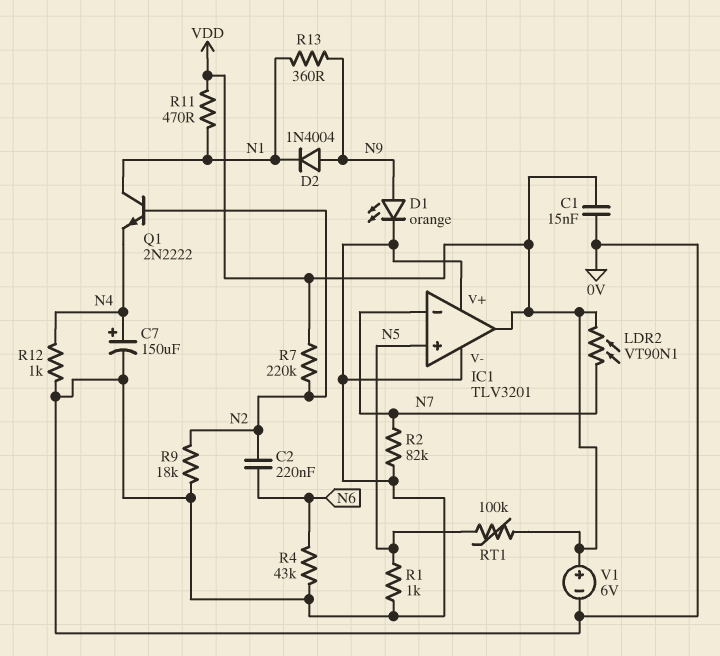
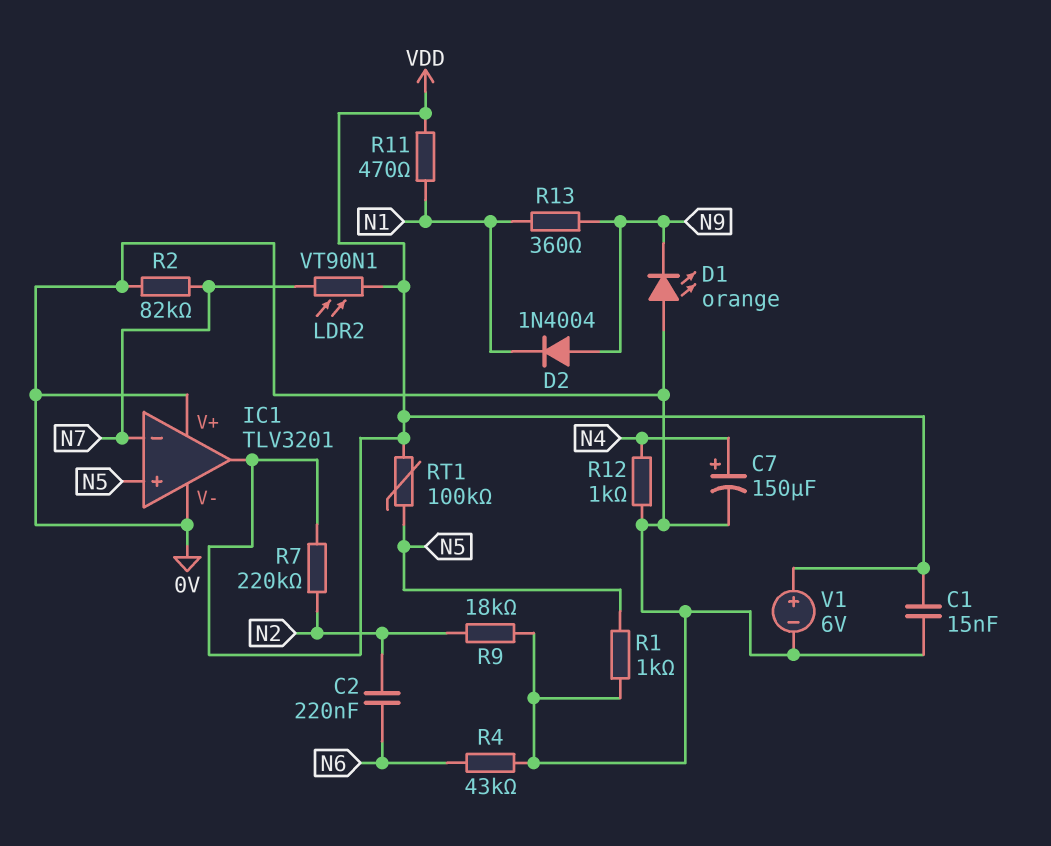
D1: LED orange (A N9, K 0V) -> LED orange (A 0V, K N9)
Q1: NPN 2N2222 (B N2, C N1, E N4) -> none

